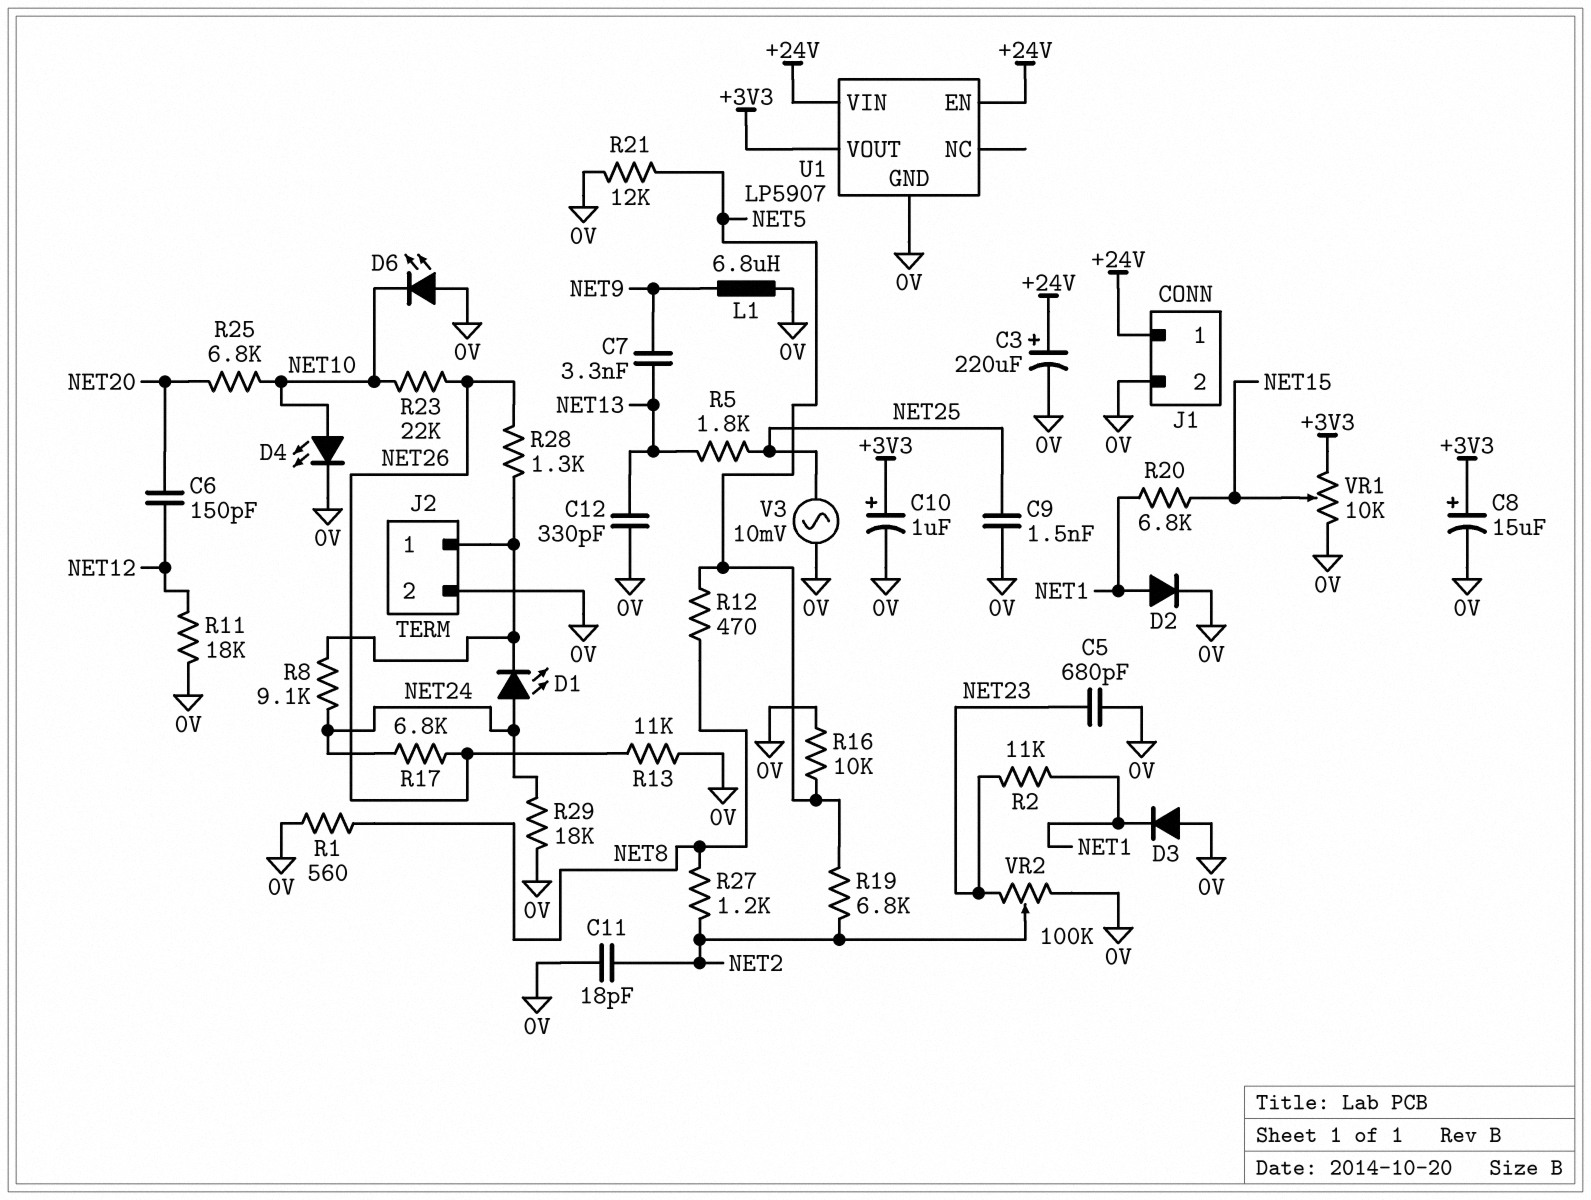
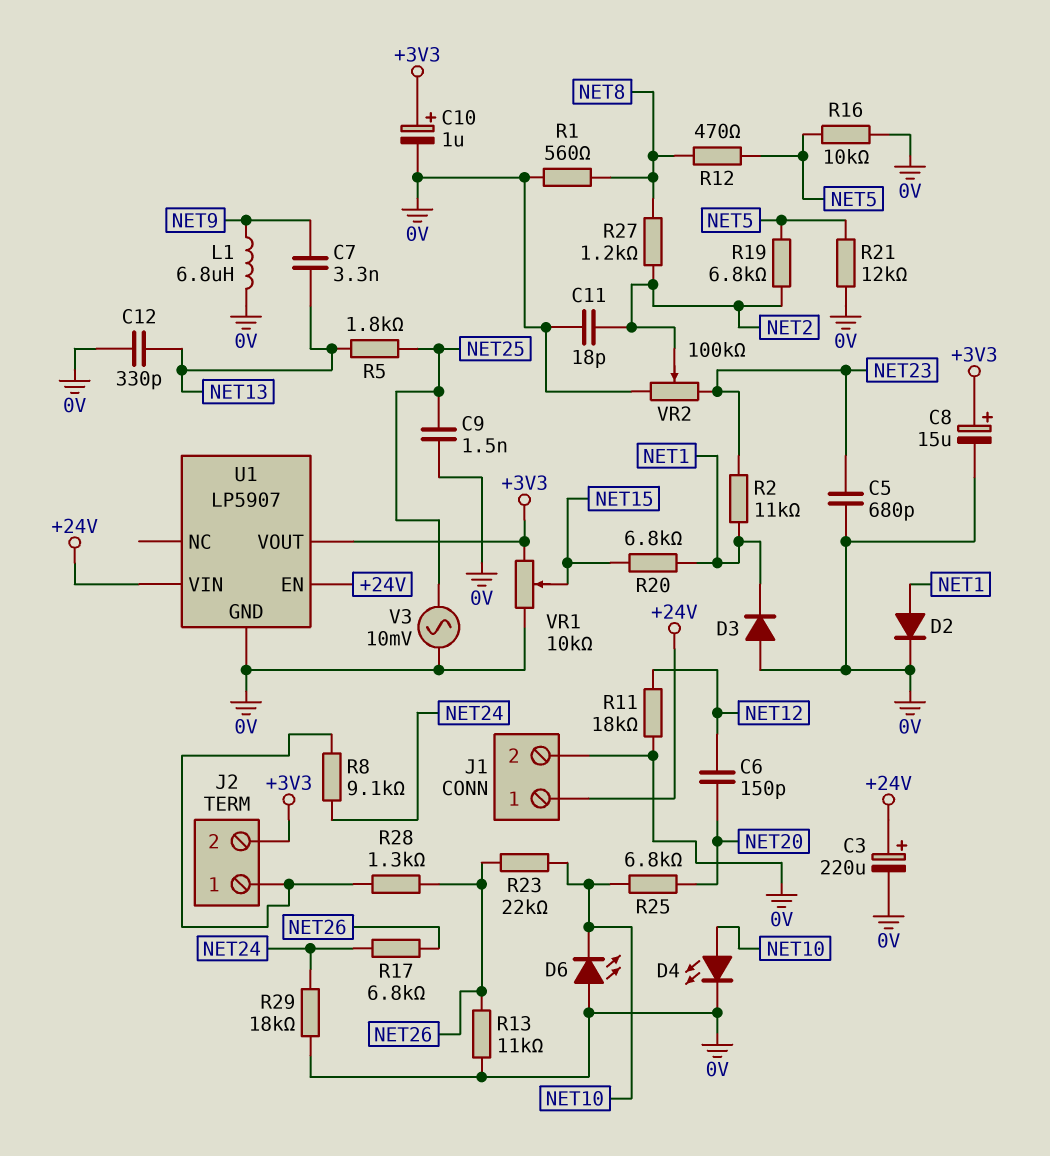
D1: LED (A NET24, K J2/1) -> none
J2 pin 2: 0V -> +3V3

